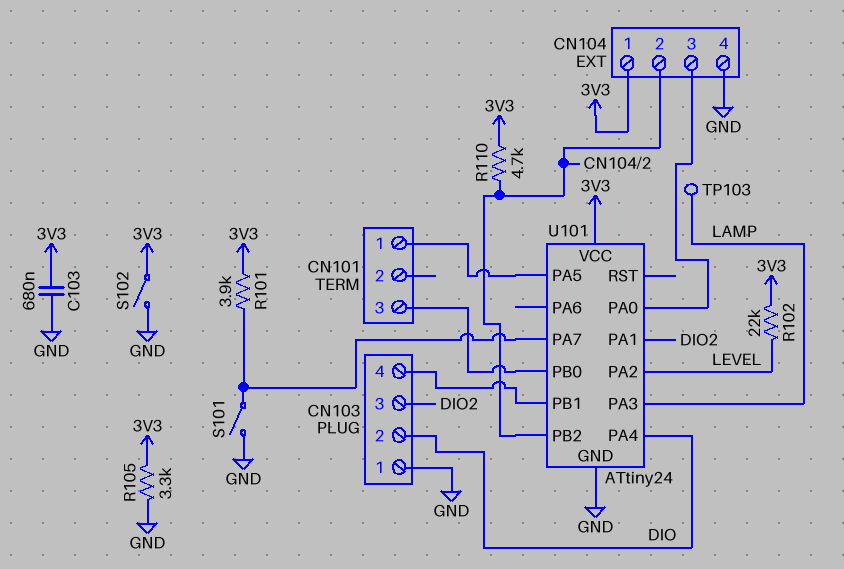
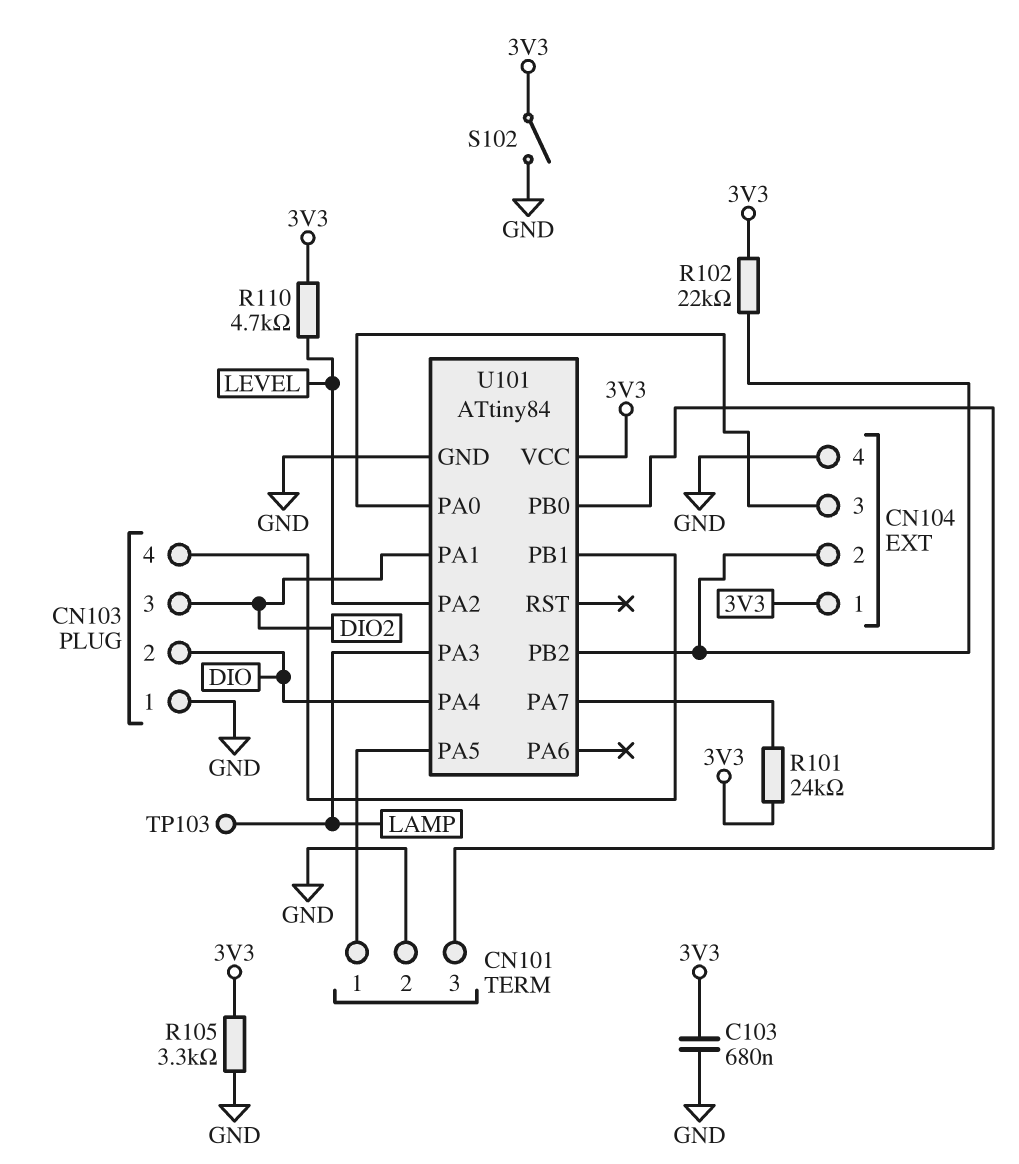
CN101 pin 2: none -> GND
R101: 3.9k (3V3, U101/PA7) -> 24k (3V3, U101/PA7)
R102: 22k (3V3, LEVEL) -> 22k (3V3, CN104/2)
R110: 4.7k (3V3, CN104/2) -> 4.7k (3V3, LEVEL)
S101: switch (GND, U101/PA7) -> none
U101: ATtiny24 -> ATtiny84

